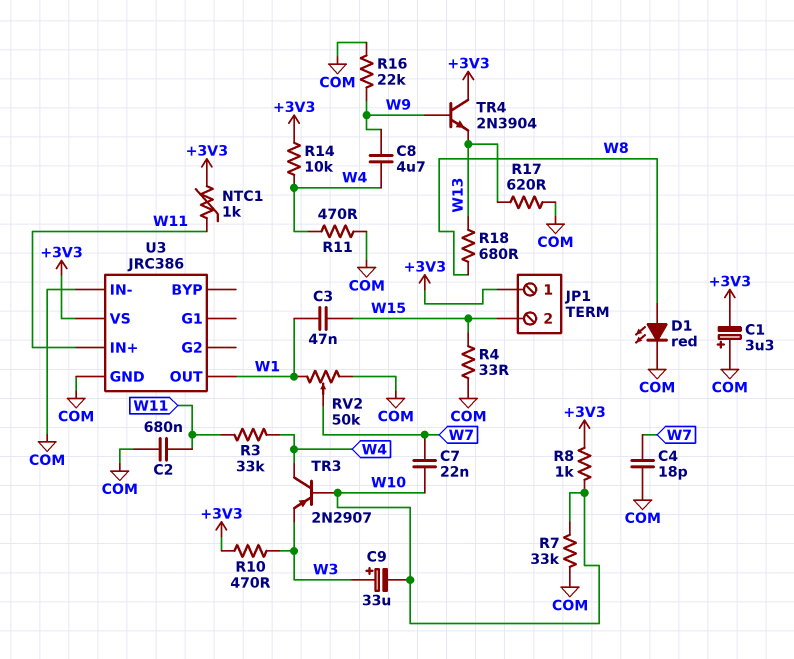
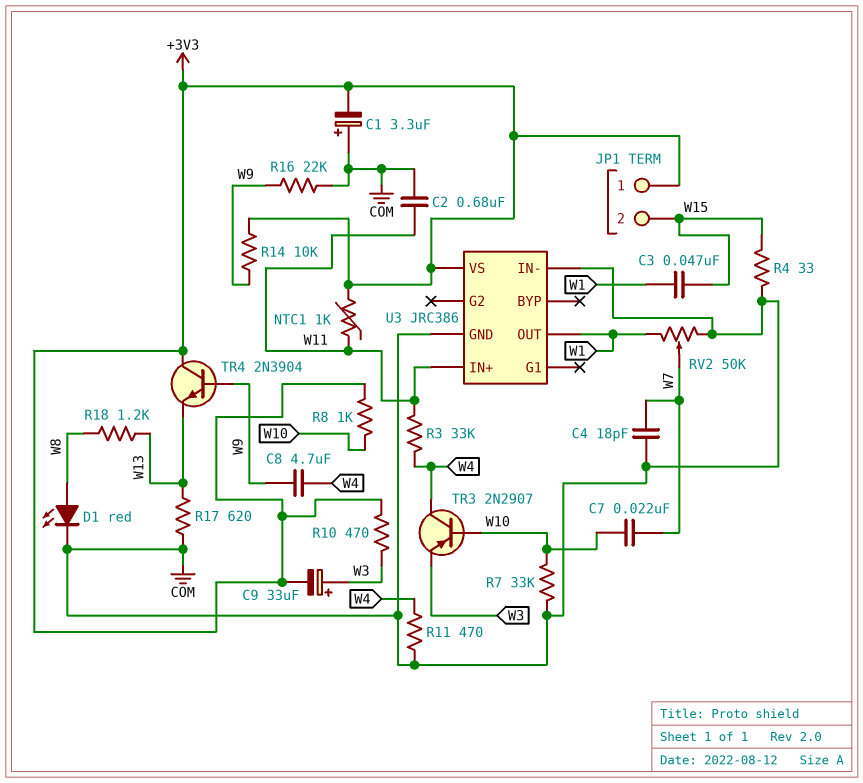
C9: 33uF (plus W3, minus W10) -> 33uF (plus W3, minus +3V3)
R14: 10k (+3V3, W4) -> 10k (+3V3, W9)
R18: 680 (W8, W13) -> 1.2k (W8, W13)

